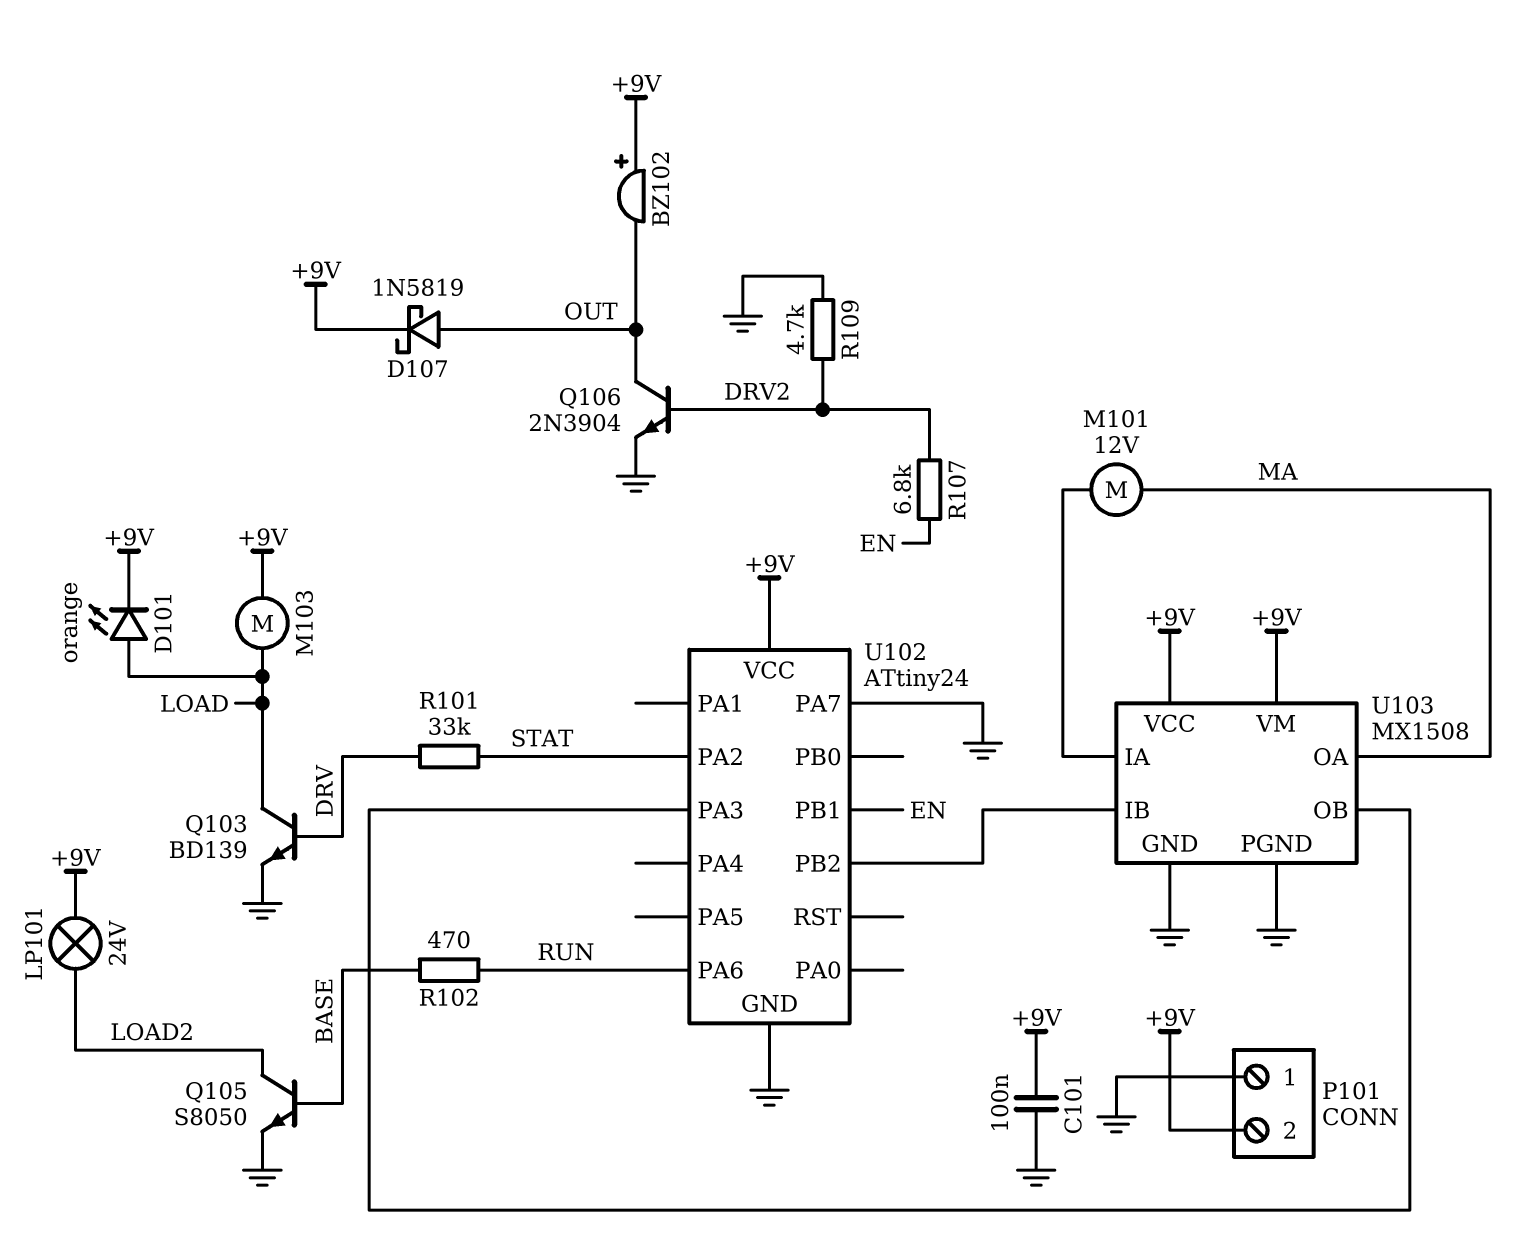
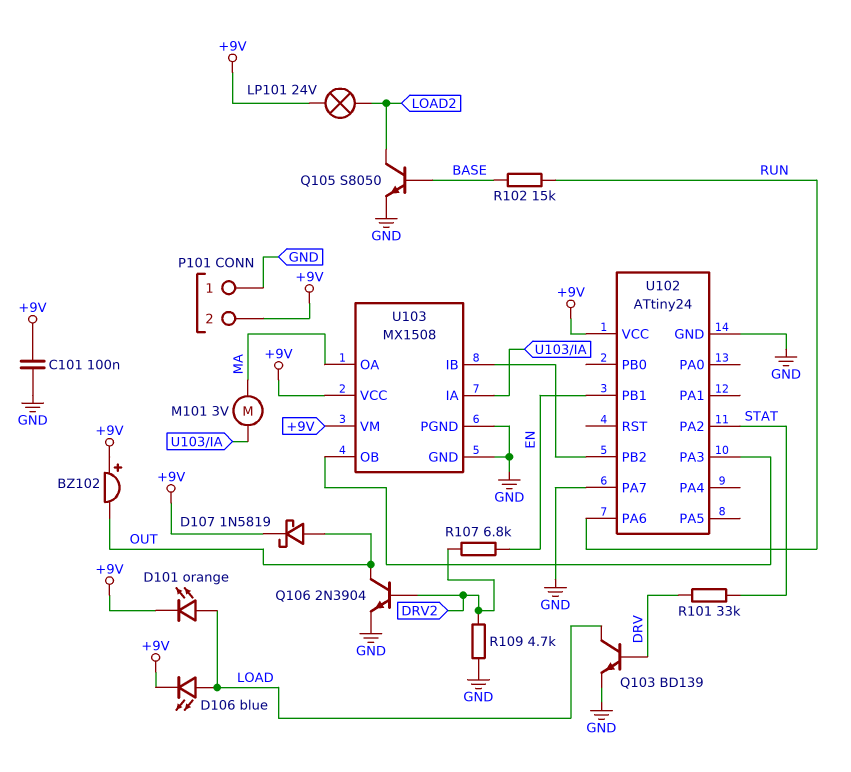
D106: none -> LED blue (A LOAD, K +9V)
M101: motor 12V (MA, U103/IA) -> motor 3V (MA, U103/IA)
M103: motor (+9V, LOAD) -> none
R102: 470 (BASE, RUN) -> 15k (BASE, RUN)

